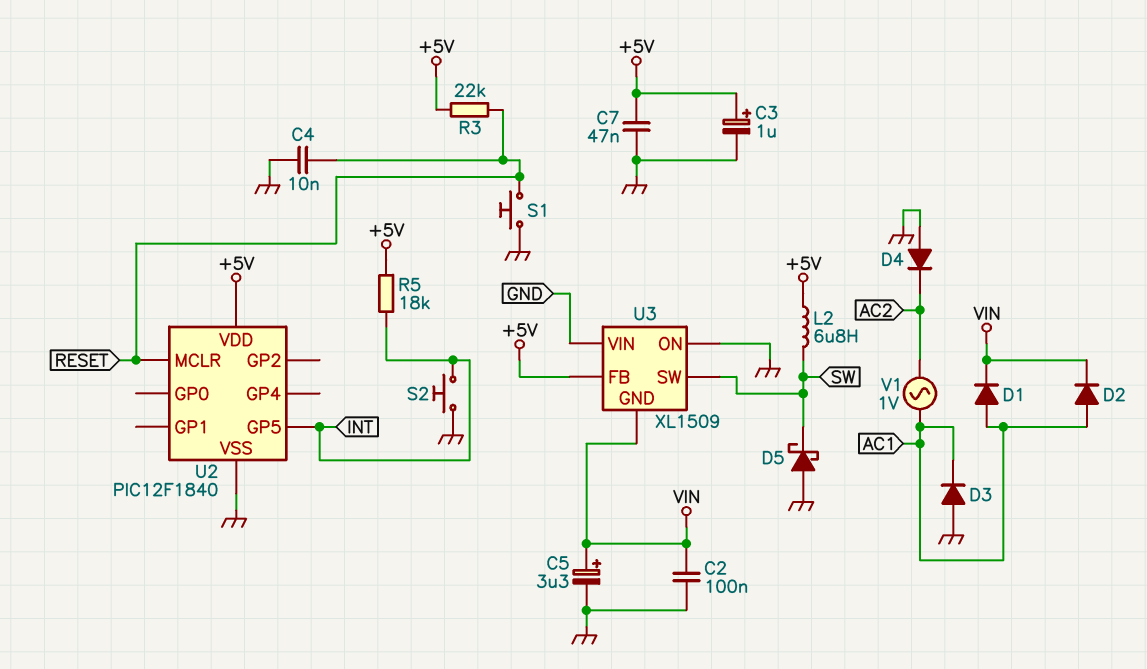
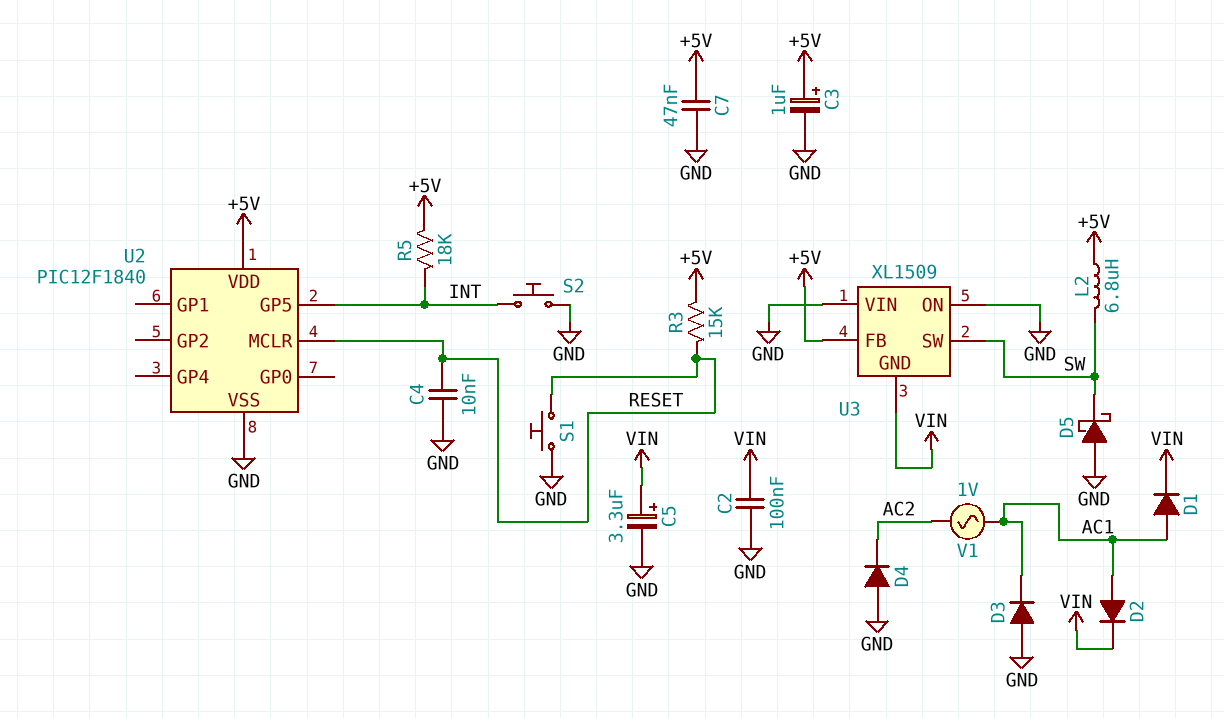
R3: 22k (+5V, RESET) -> 15k (+5V, RESET)

